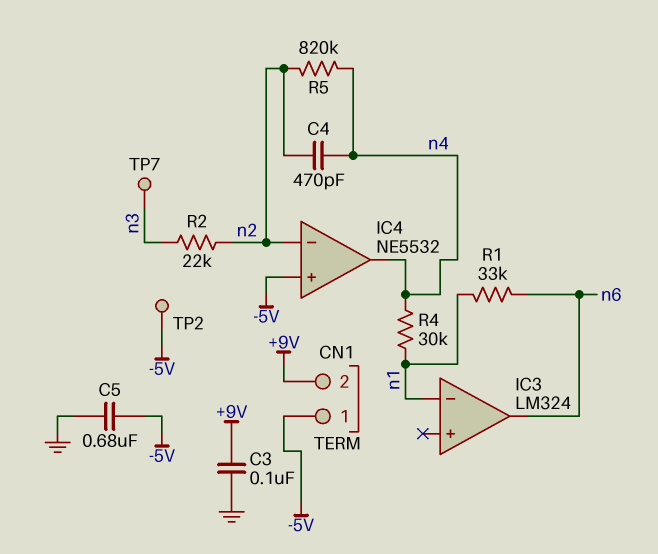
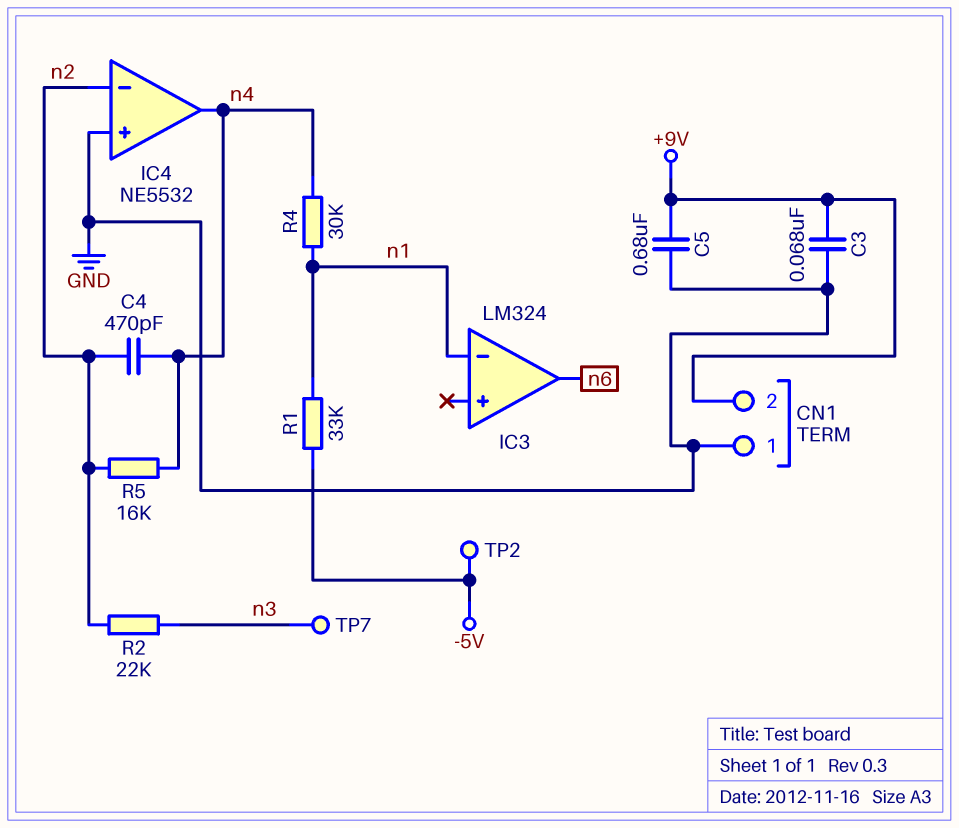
C3: 100nF (+9V, GND) -> 68nF (+9V, GND)
C5: 680nF (-5V, GND) -> 680nF (+9V, GND)
CN1 pin 1: -5V -> GND
IC4 pin in+: -5V -> GND
R1: 33k (n1, n6) -> 33k (-5V, n1)
R5: 820k (n2, n4) -> 16k (n2, n4)

